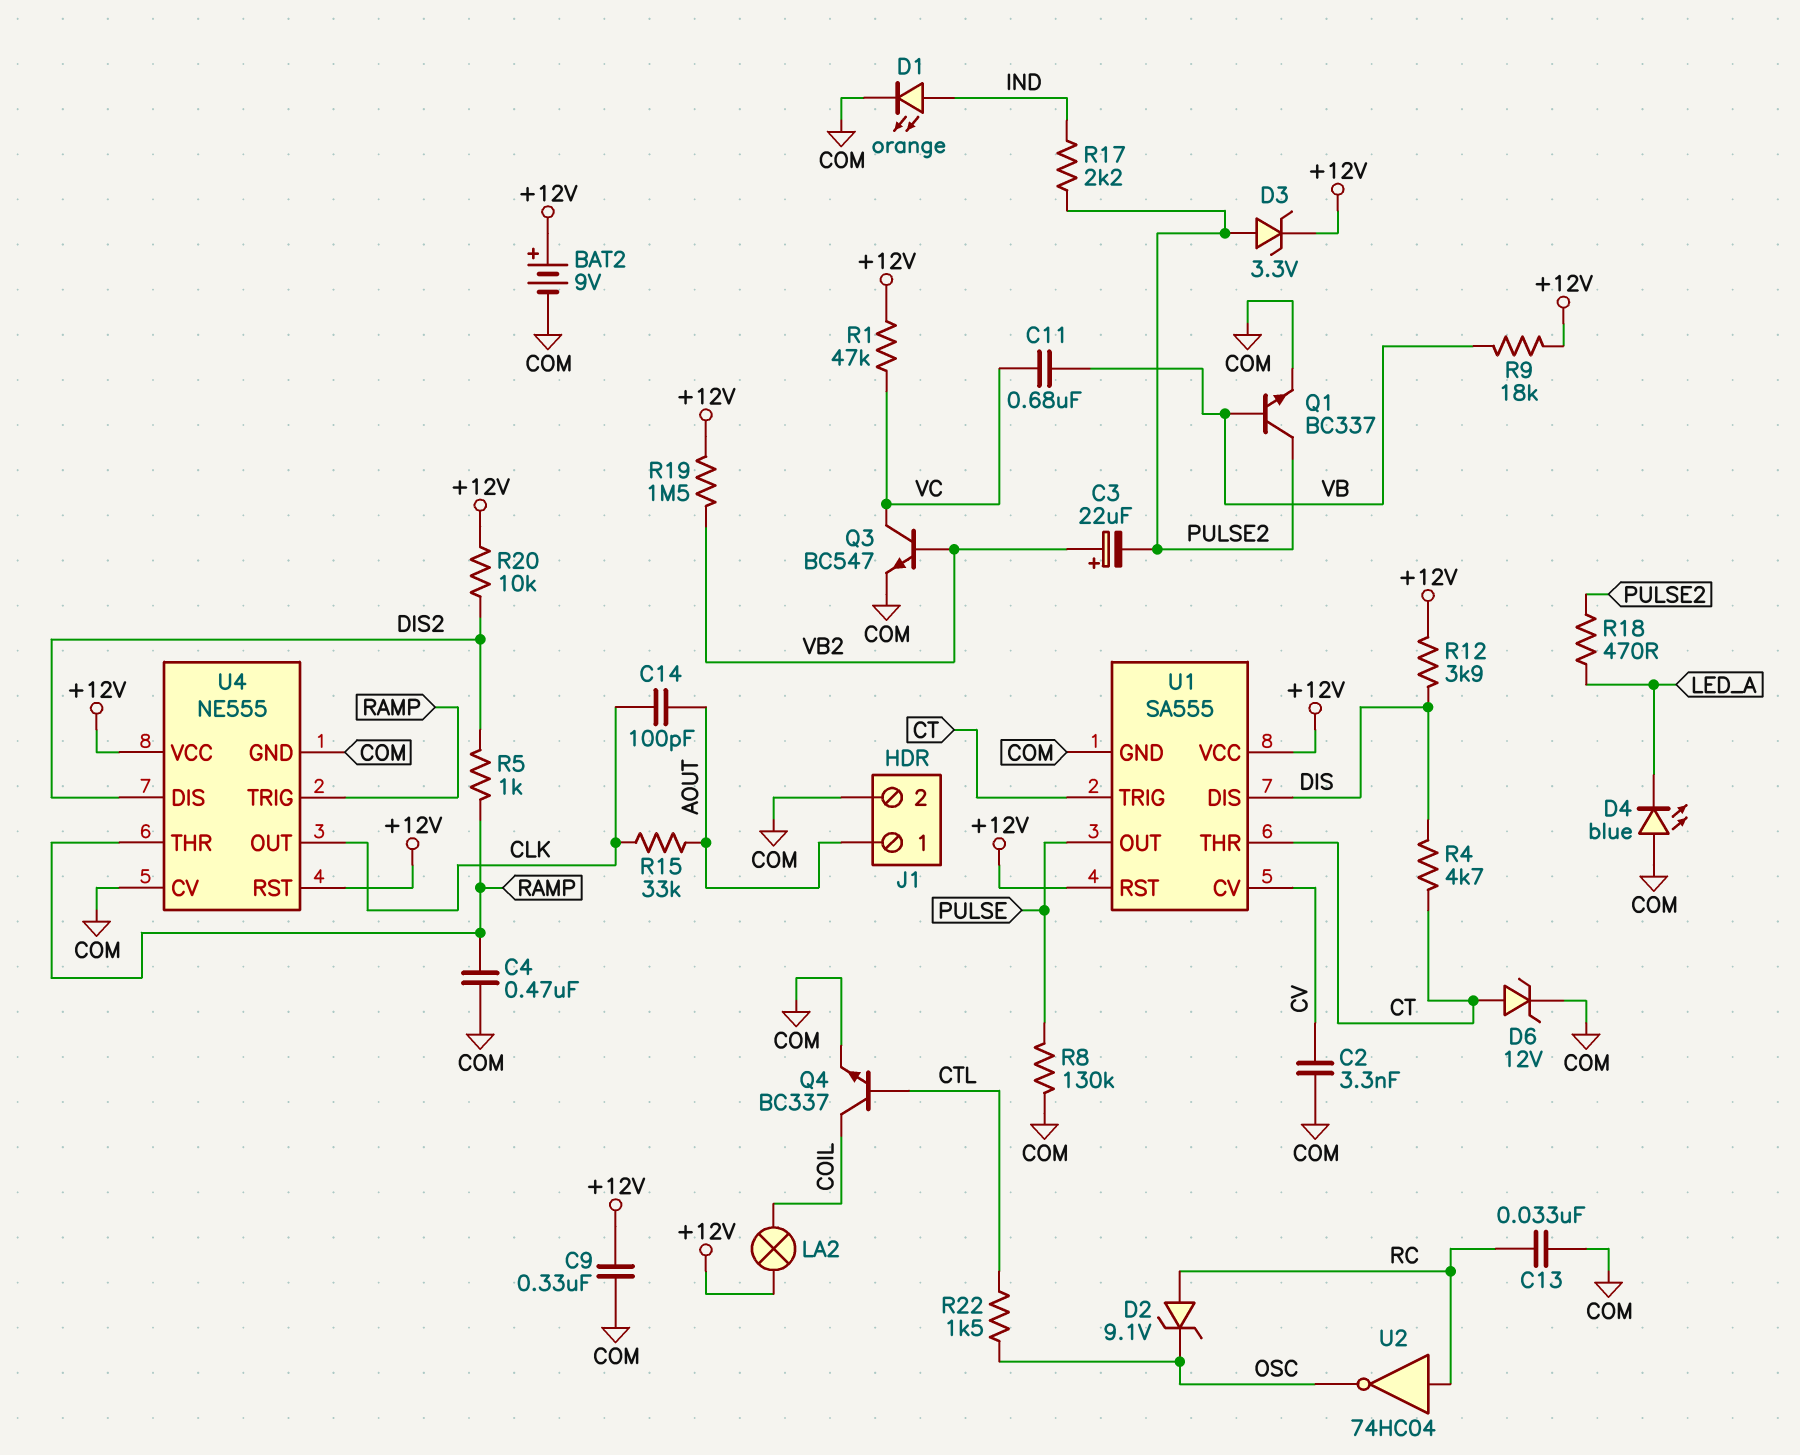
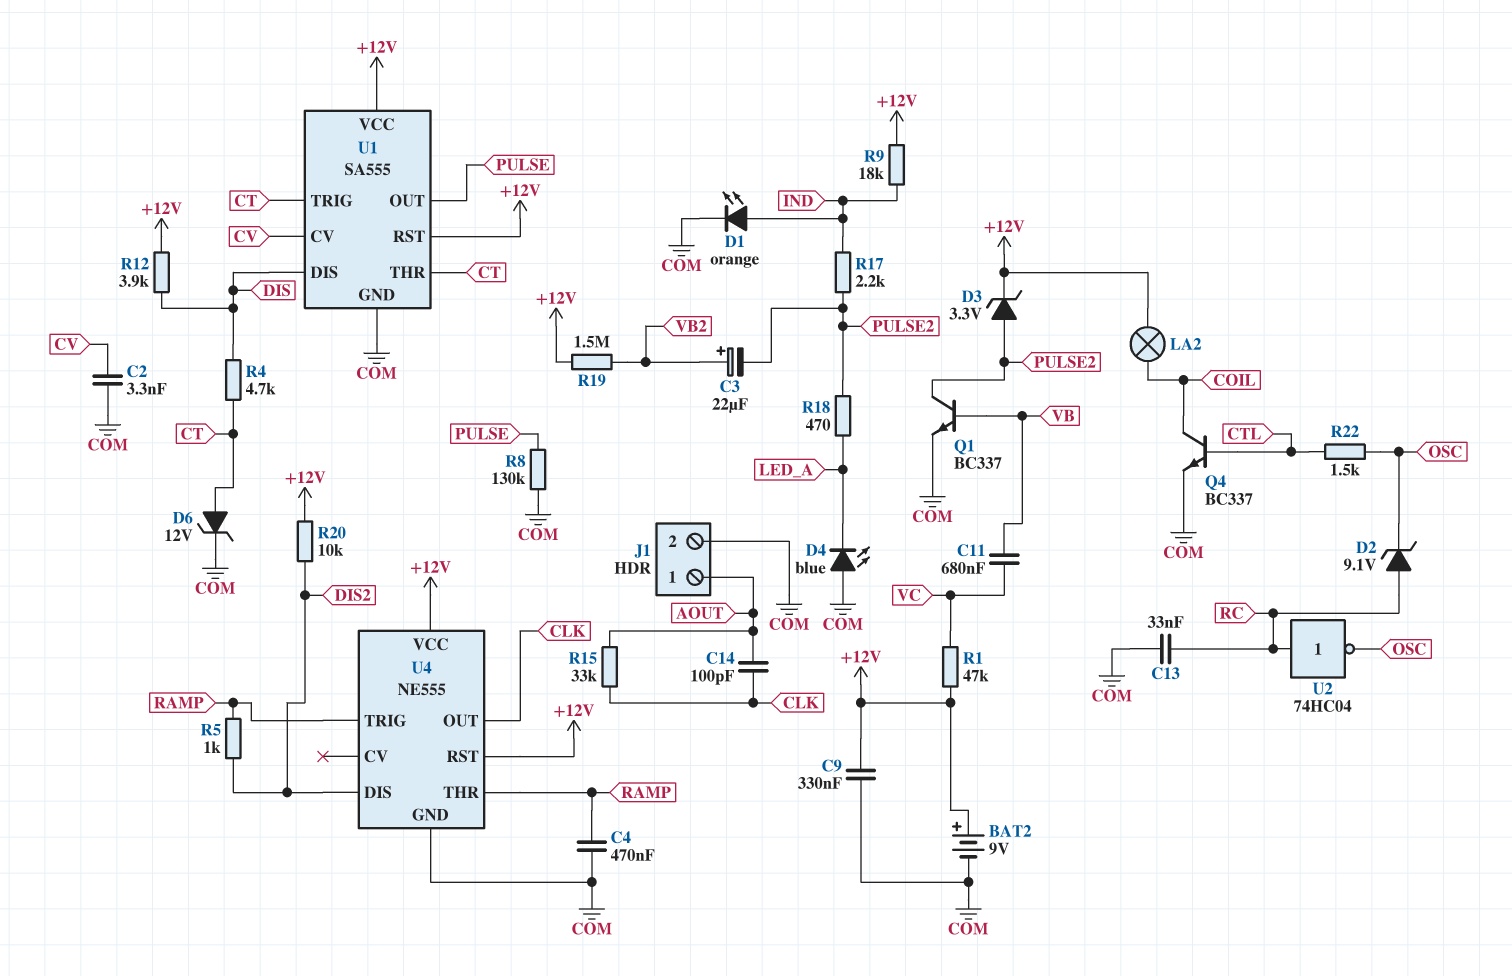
Q3: NPN BC547 (B VB2, C VC, E COM) -> none
R9: 18k (+12V, VB) -> 18k (+12V, IND)
U4 pin CV: COM -> none

